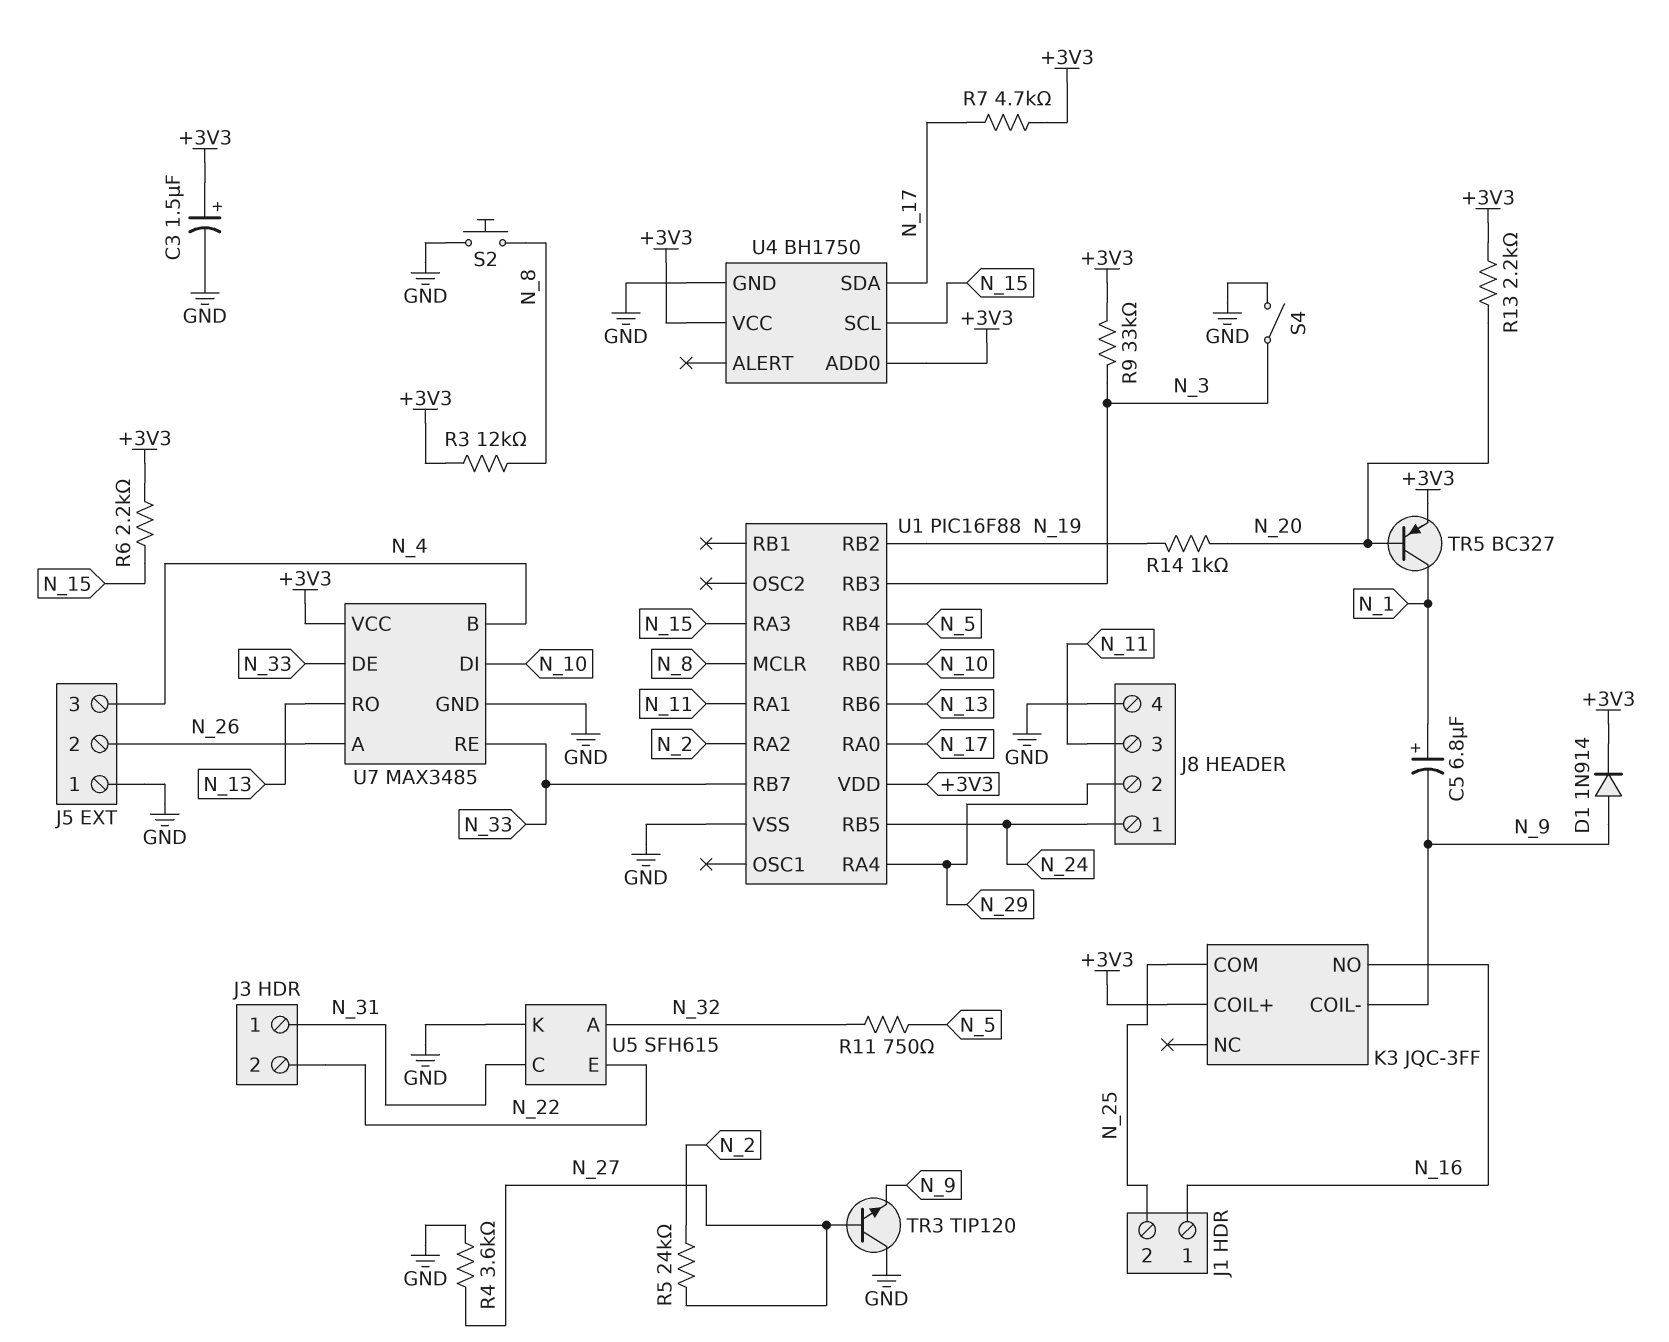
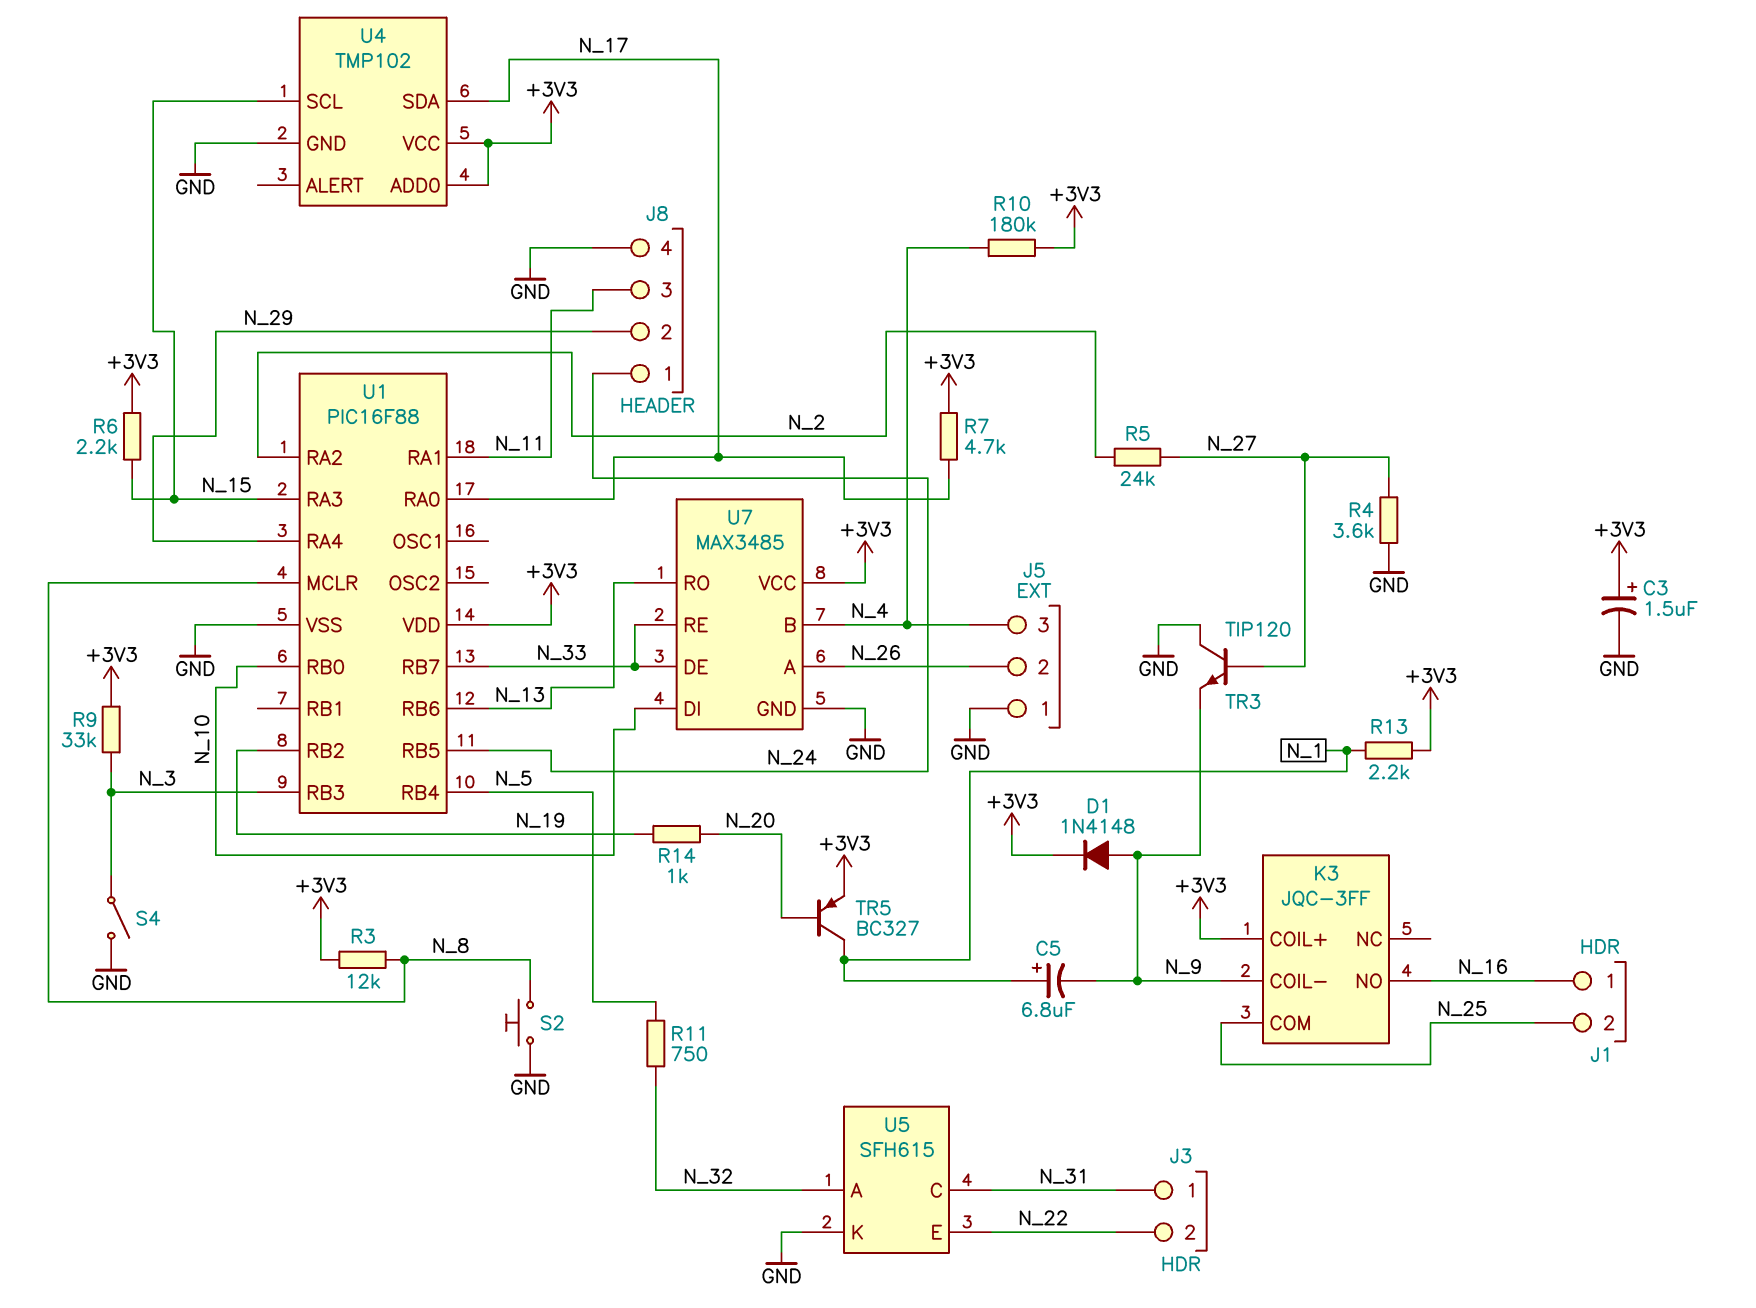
D1: diode 1N914 (A N_9, K +3V3) -> diode 1N4148 (A N_9, K +3V3)
R10: none -> 180k (+3V3, N_4)
R13: 2.2k (+3V3, N_20) -> 2.2k (+3V3, N_1)
U4: BH1750 -> TMP102

